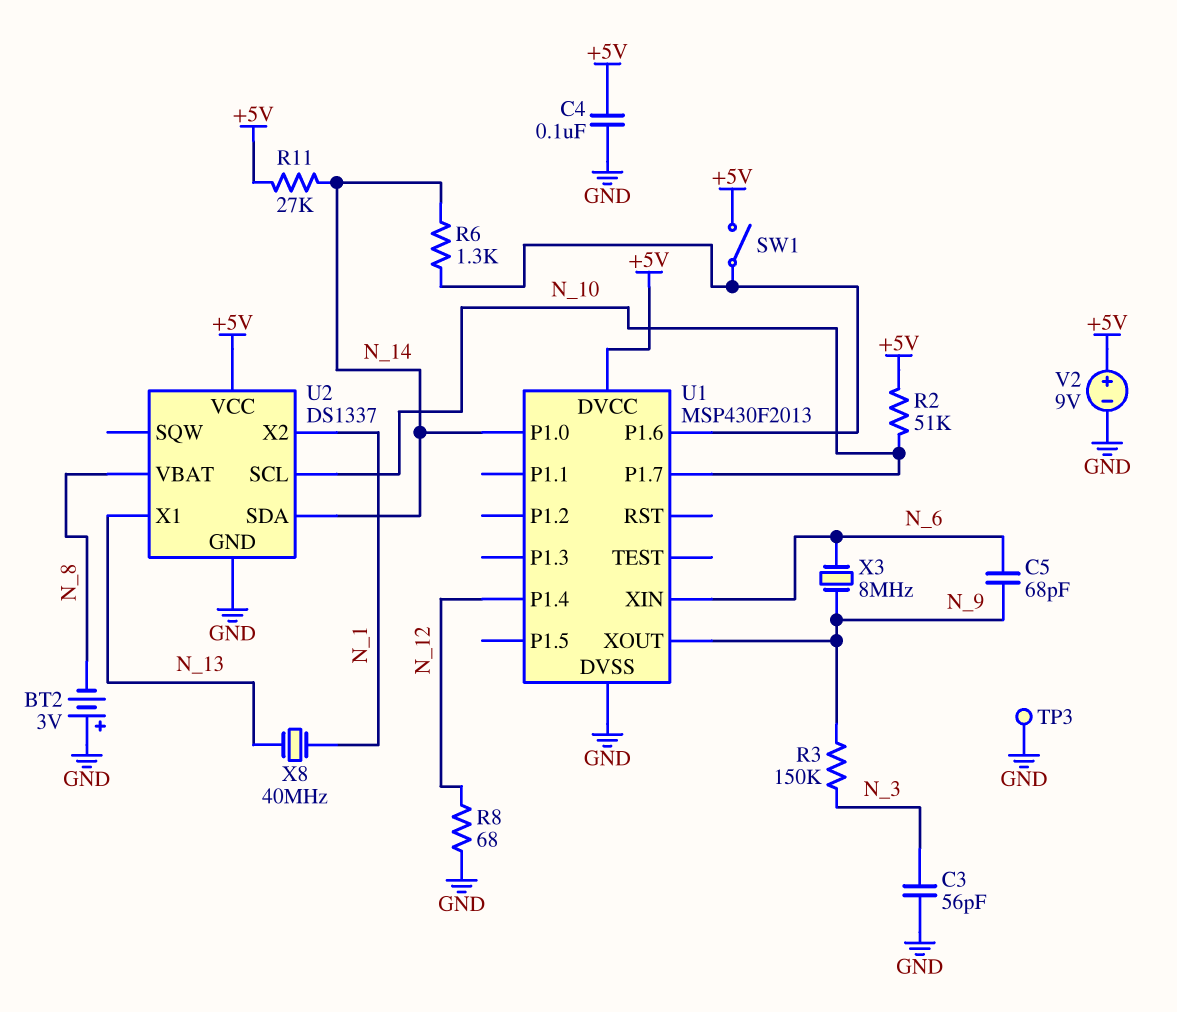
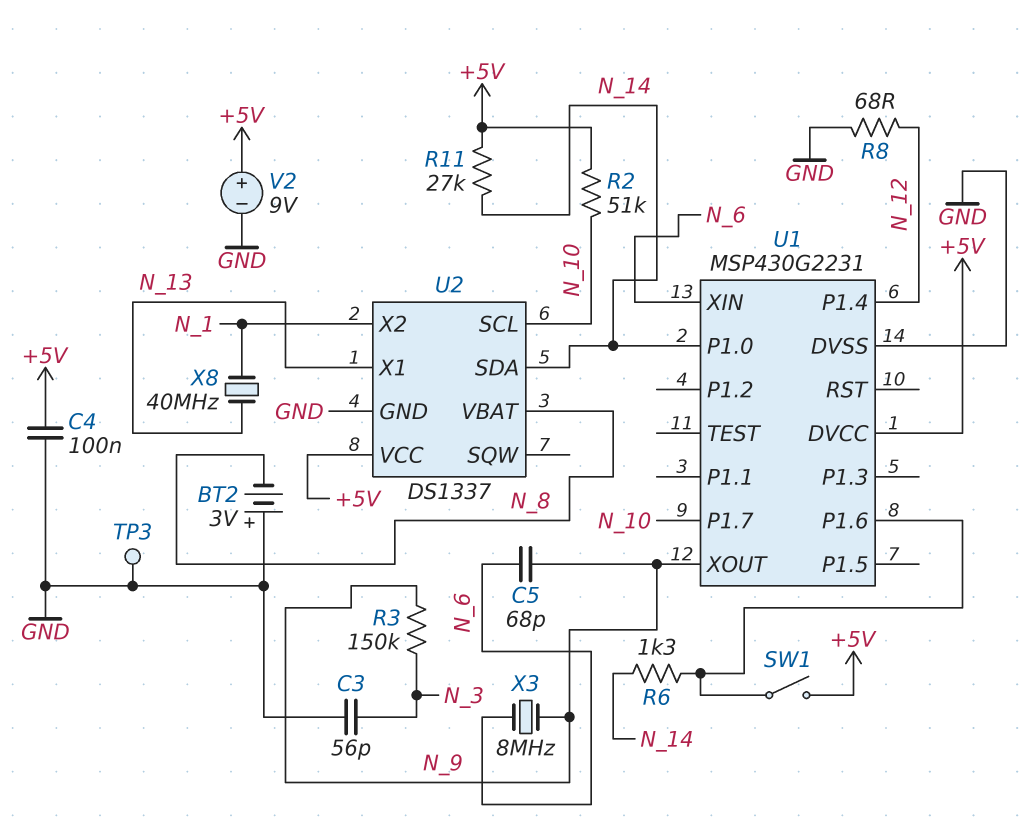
U1: MSP430F2013 -> MSP430G2231

